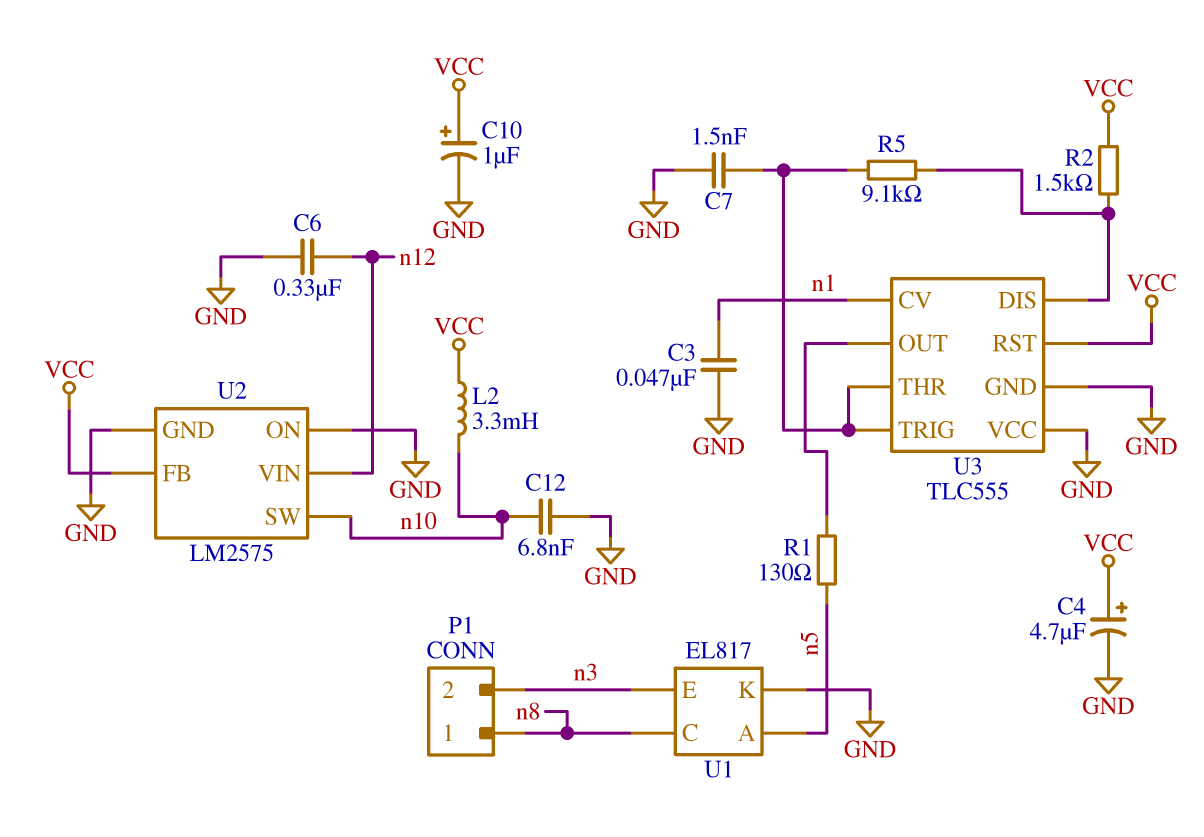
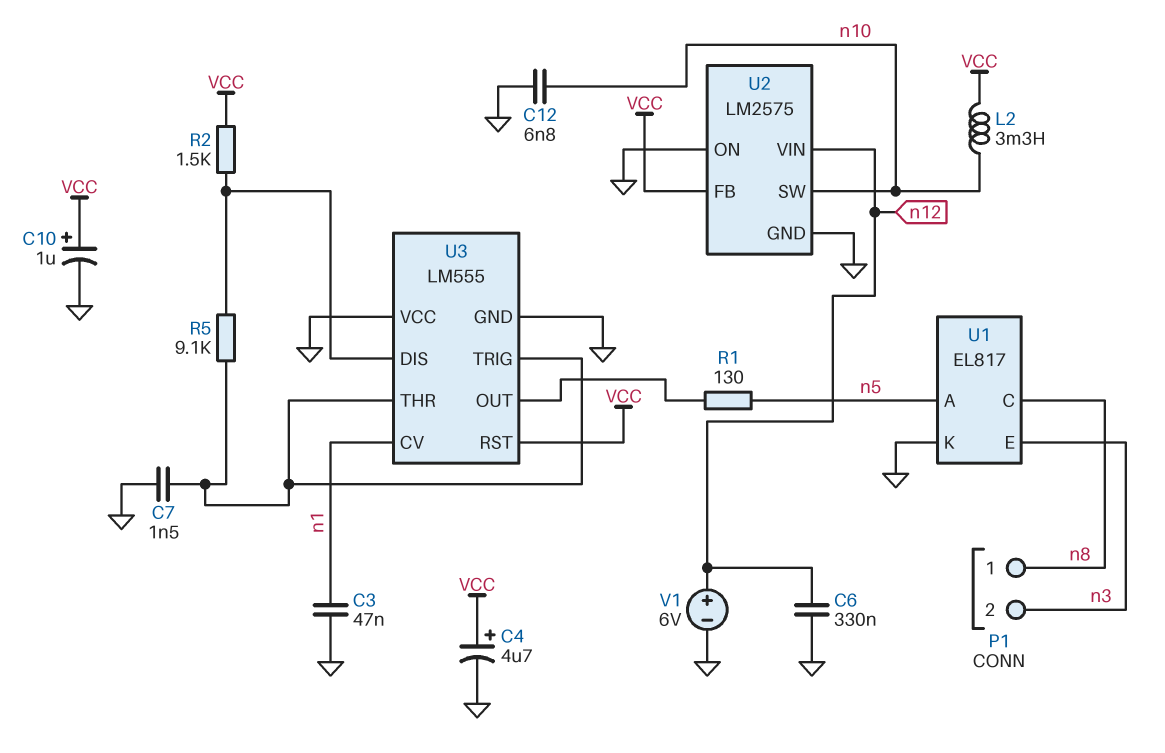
U3: TLC555 -> LM555
V1: none -> 6V (plus n12, minus GND)

